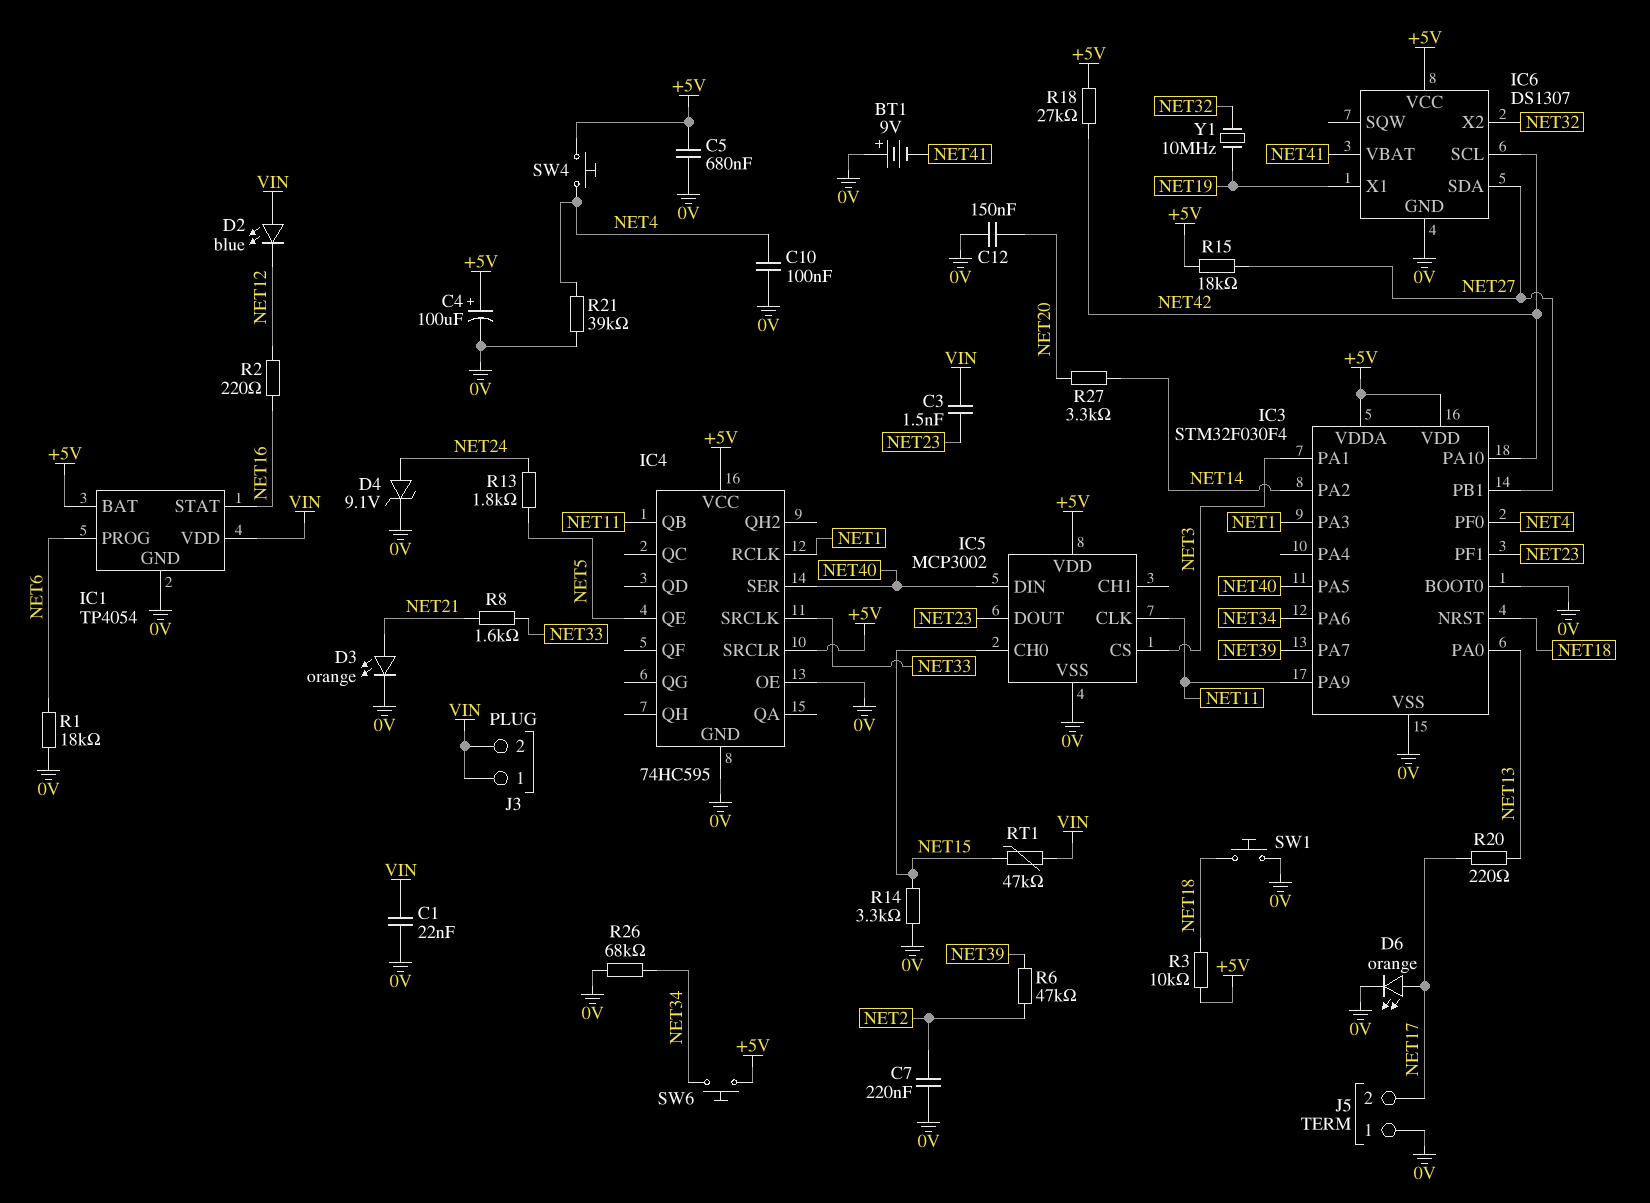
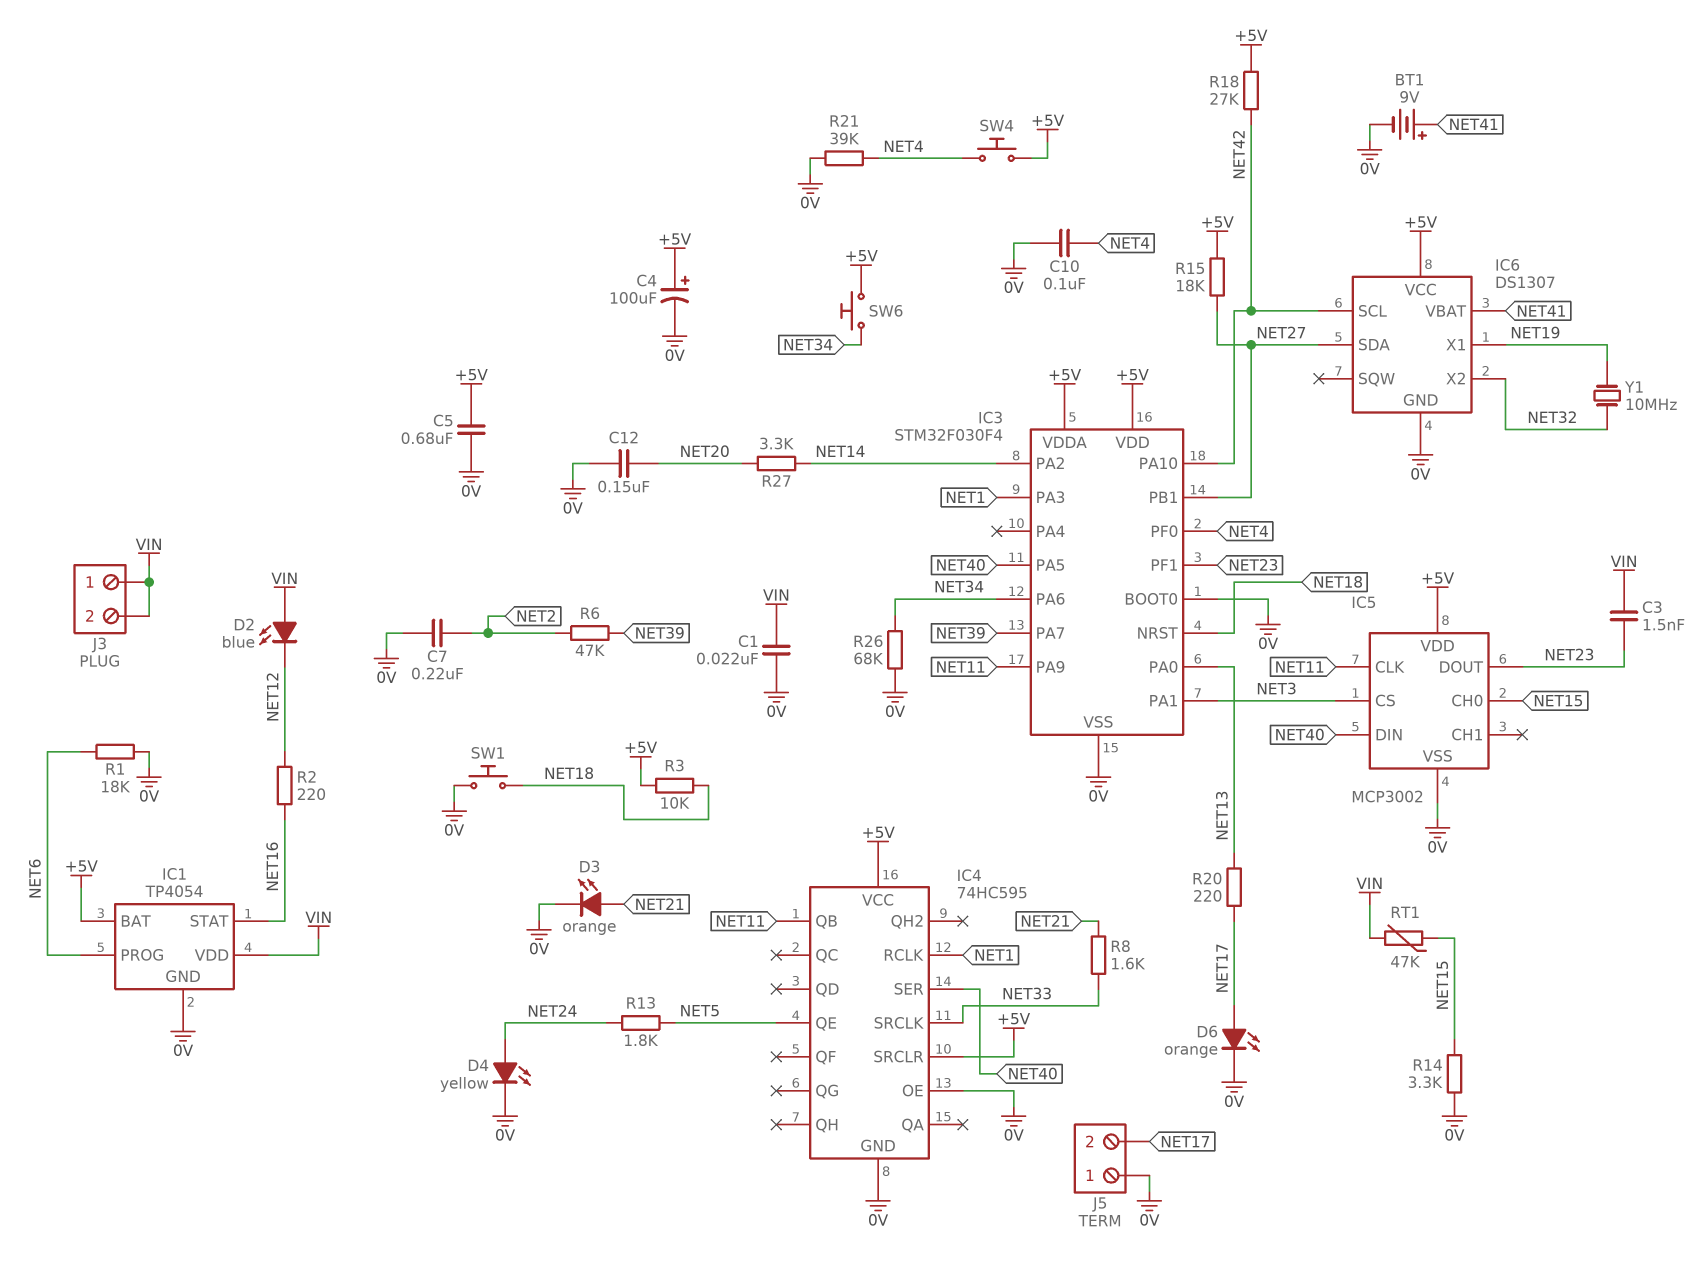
BT1: 9V (plus 0V, minus NET41) -> 9V (plus NET41, minus 0V)
D4: zener 9.1V (A NET24, K 0V) -> LED yellow (A NET24, K 0V)

